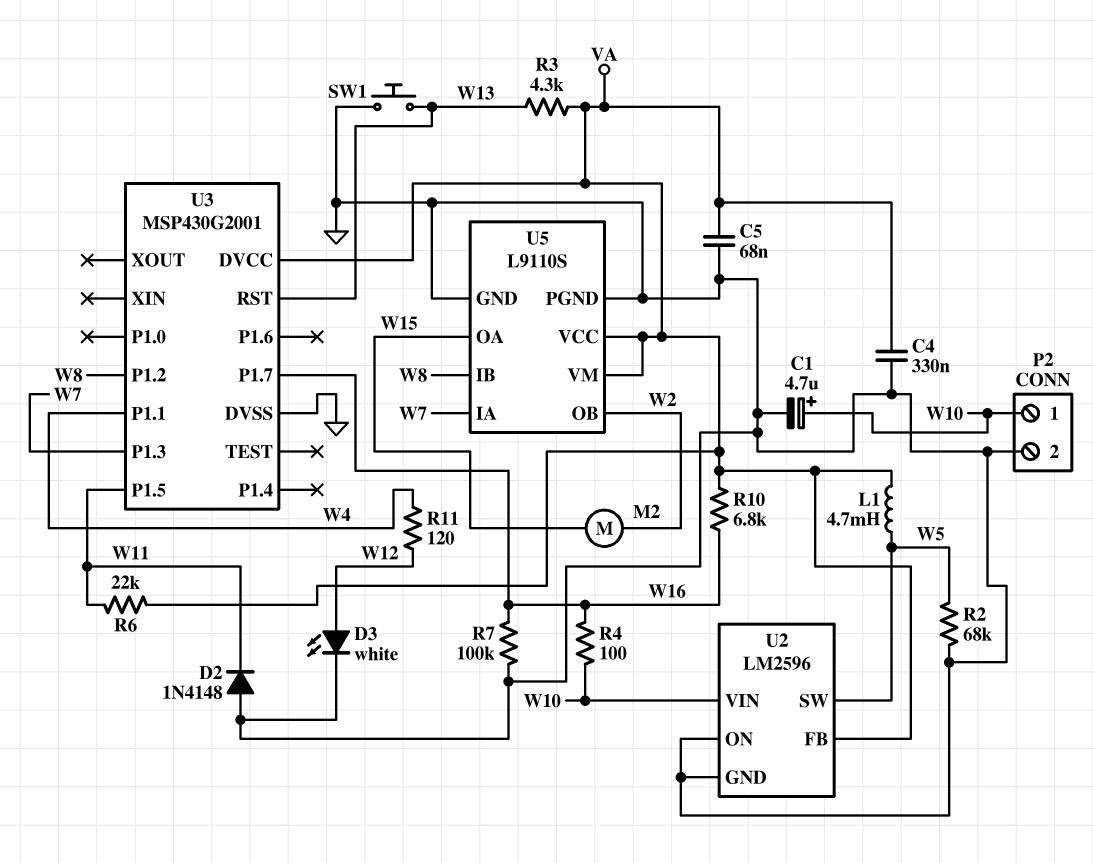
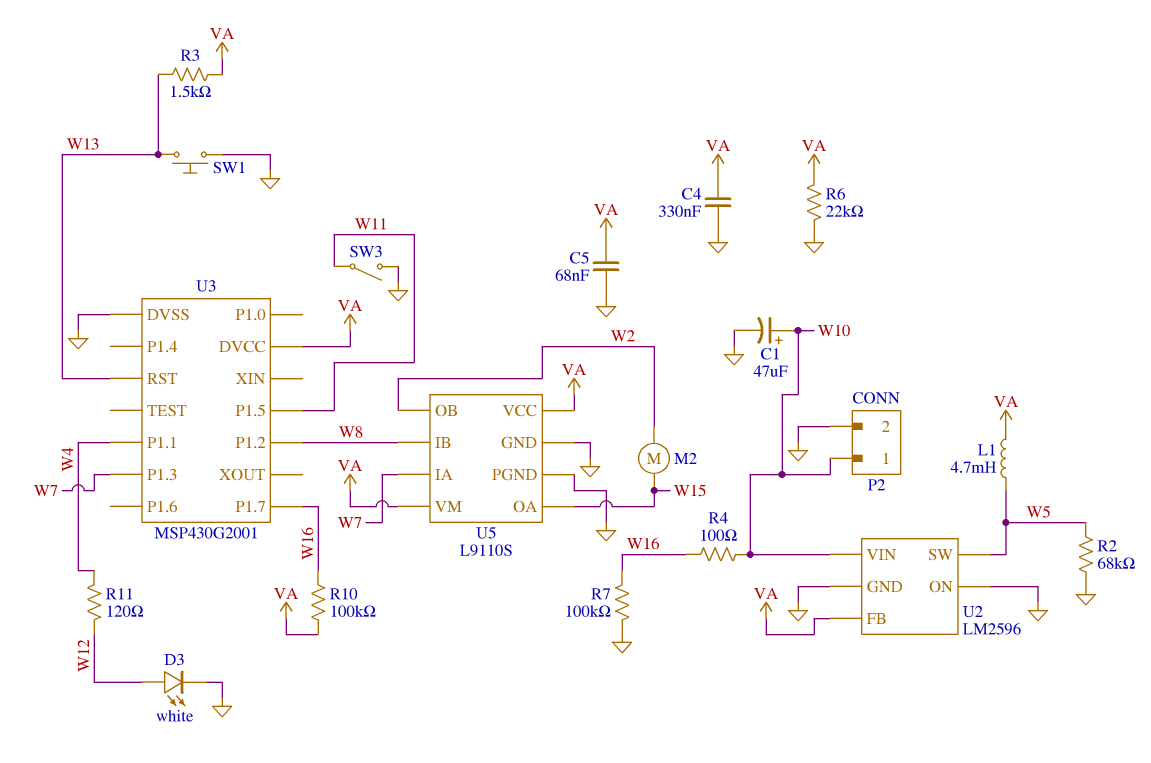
C1: 4.7uF (plus W10, minus GND) -> 47uF (plus W10, minus GND)
D2: diode 1N4148 (A GND, K W11) -> none
R3: 4.3k (VA, W13) -> 1.5k (VA, W13)
R6: 22k (VA, W11) -> 22k (GND, VA)
R10: 6.8k (VA, W16) -> 100k (VA, W16)
SW3: none -> switch (GND, W11)

